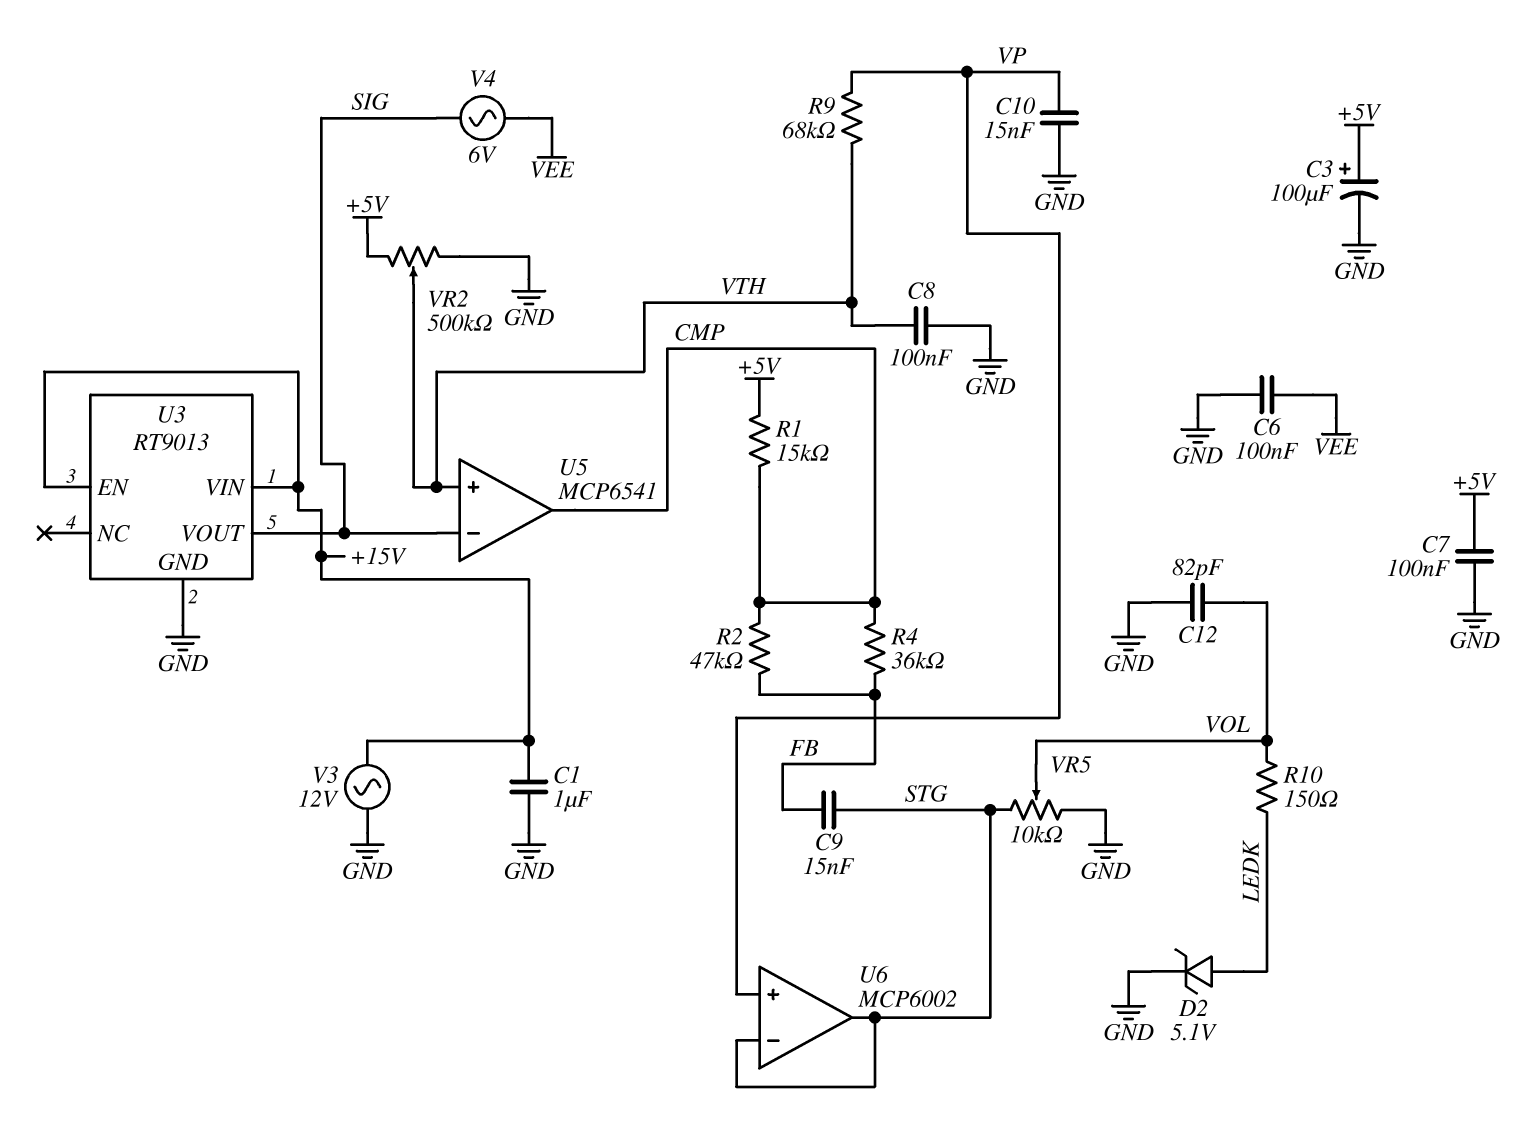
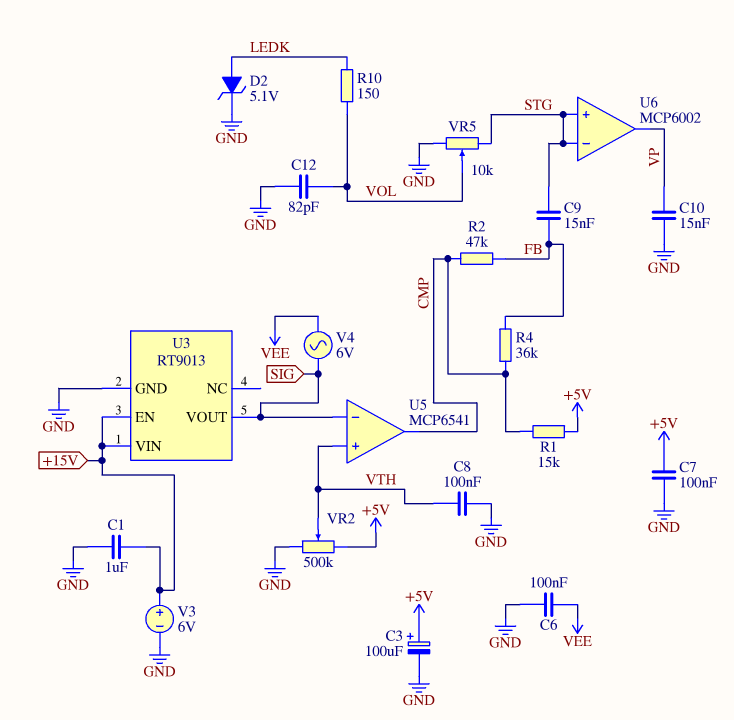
R9: 68k (VP, VTH) -> none
U6 pin in+: VP -> STG
U6 pin out: STG -> VP
V3: AC 12V (+15V, GND) -> 6V (plus +15V, minus GND)

